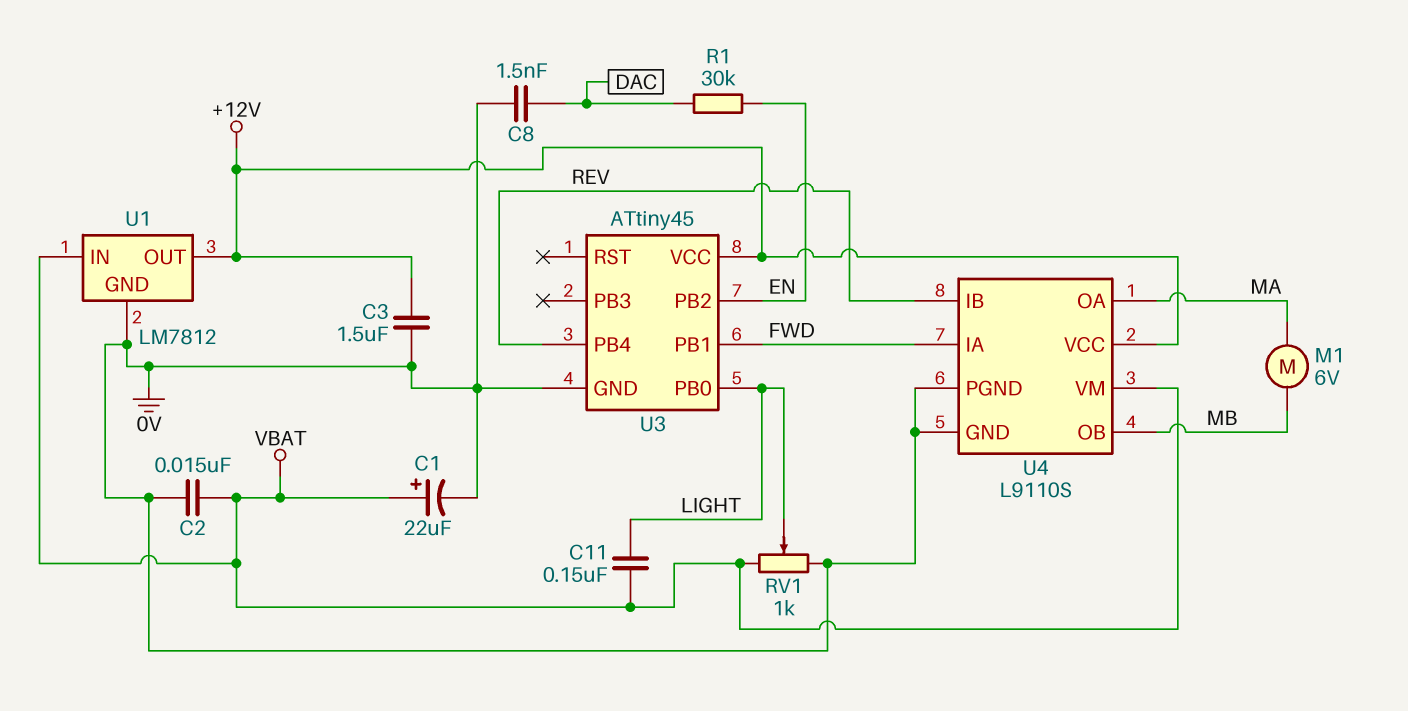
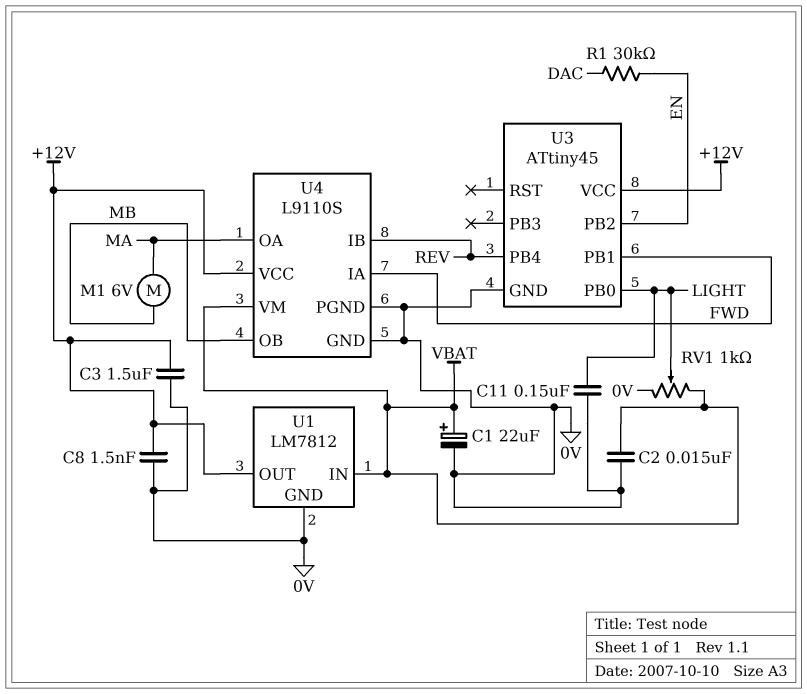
C8: 1.5nF (0V, DAC) -> 1.5nF (+12V, 0V)
C11: 150nF (LIGHT, VBAT) -> 150nF (0V, LIGHT)

